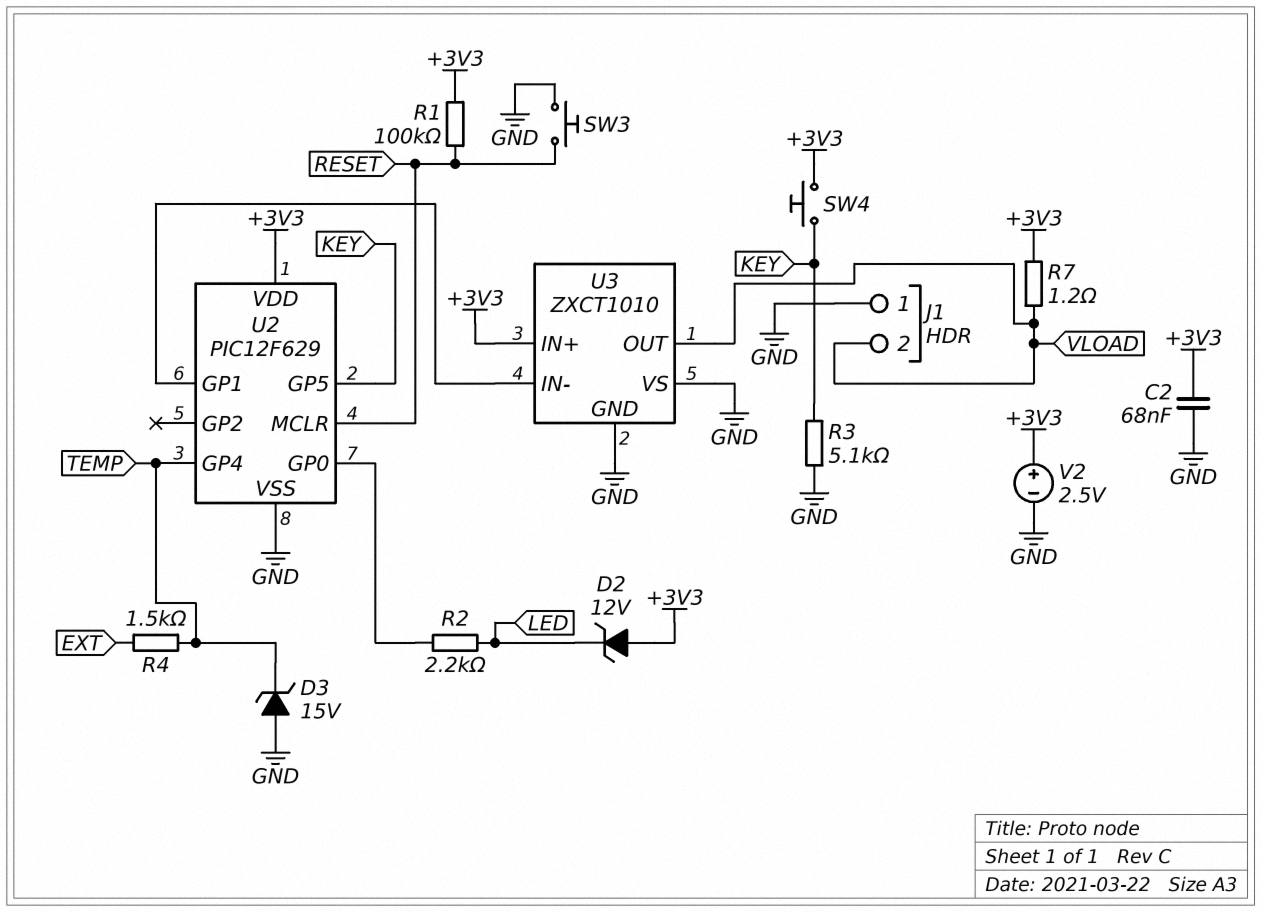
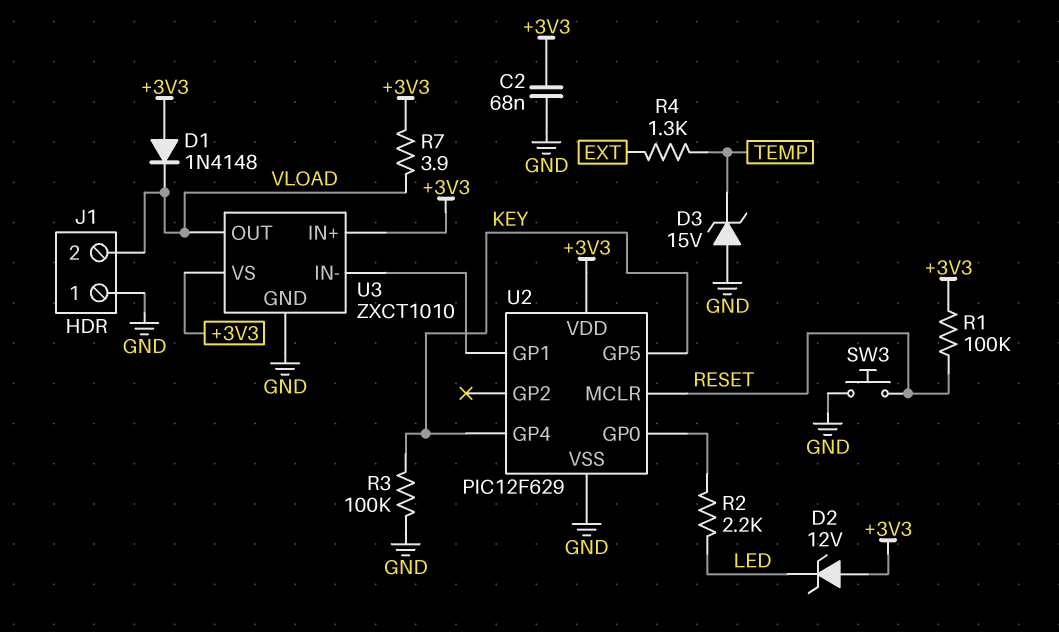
D1: none -> diode 1N4148 (A +3V3, K VLOAD)
R3: 5.1k (GND, KEY) -> 100k (GND, KEY)
R4: 1.5k (EXT, TEMP) -> 1.3k (EXT, TEMP)
R7: 1.2 (+3V3, VLOAD) -> 3.9 (+3V3, VLOAD)
SW4: button (+3V3, KEY) -> none
U2 pin GP4: TEMP -> KEY
U3 pin VS: GND -> +3V3
V2: 2.5V (plus +3V3, minus GND) -> none

